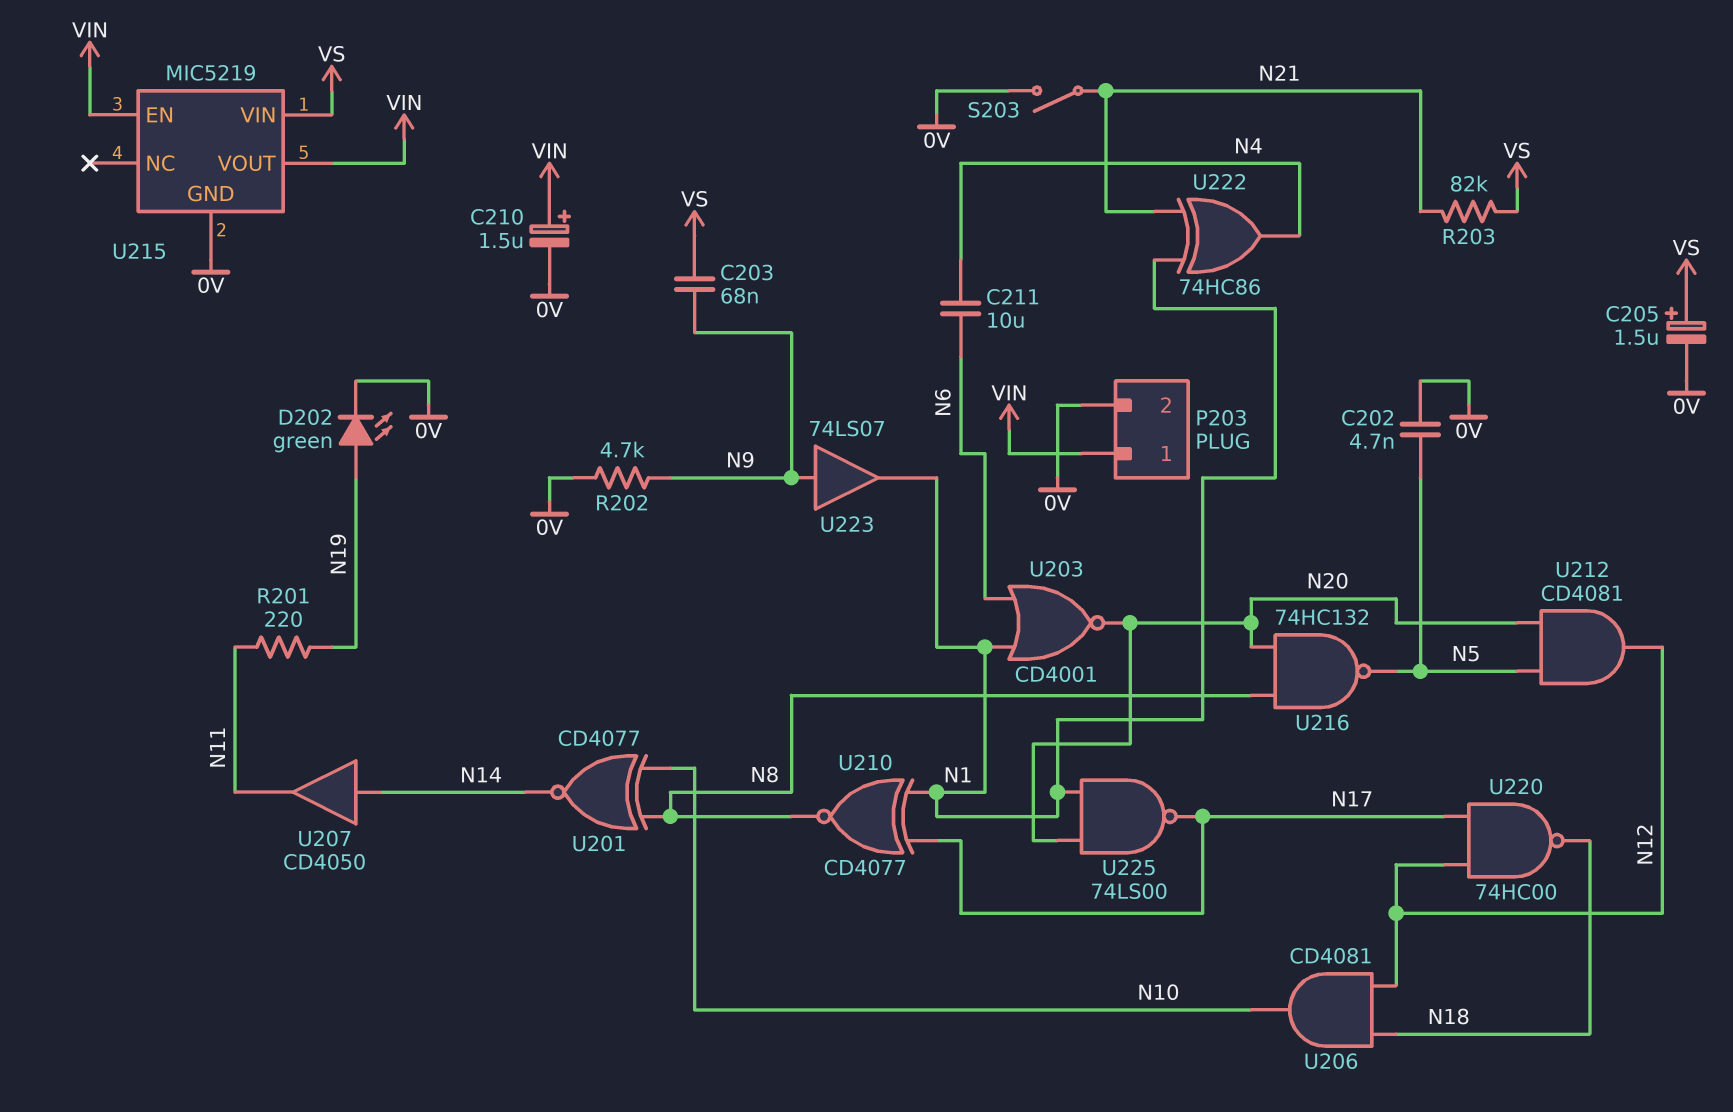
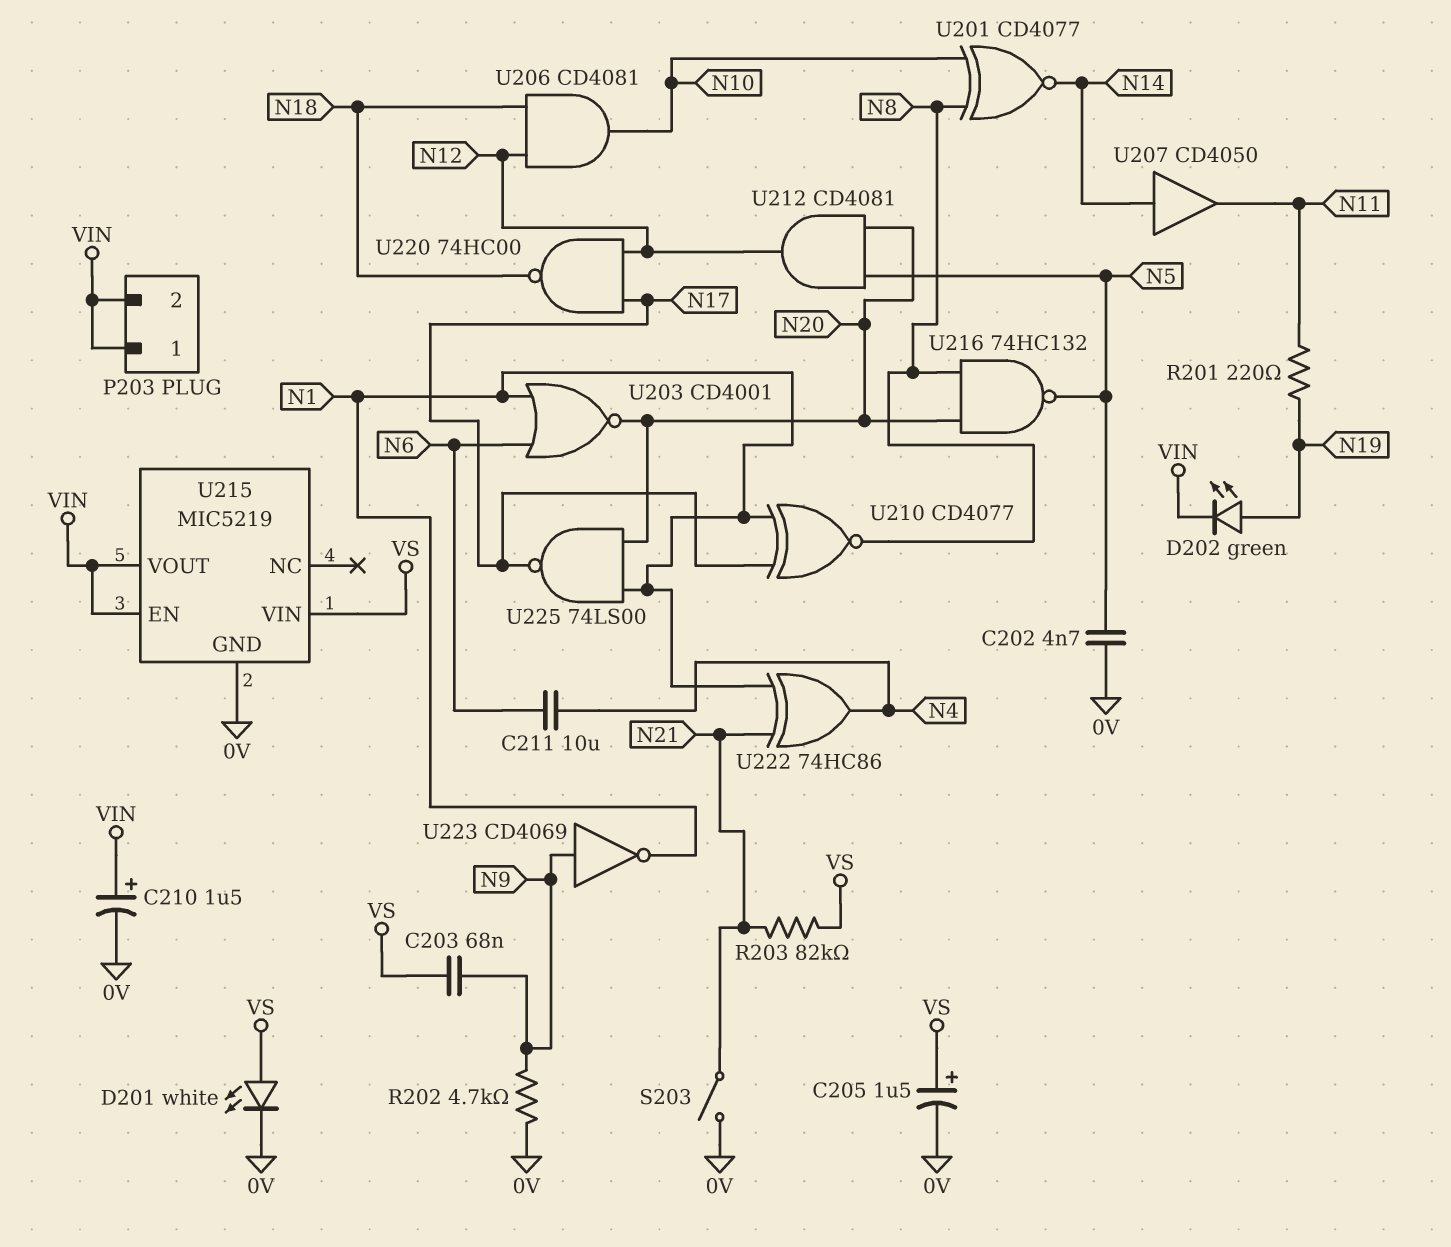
D201: none -> LED white (A VS, K 0V)
D202: LED green (A N19, K 0V) -> LED green (A N19, K VIN)
P203 pin 2: 0V -> VIN
U223: buffer 74LS07 (in N9, out N1) -> NOT CD4069 (in N9, out N1)

